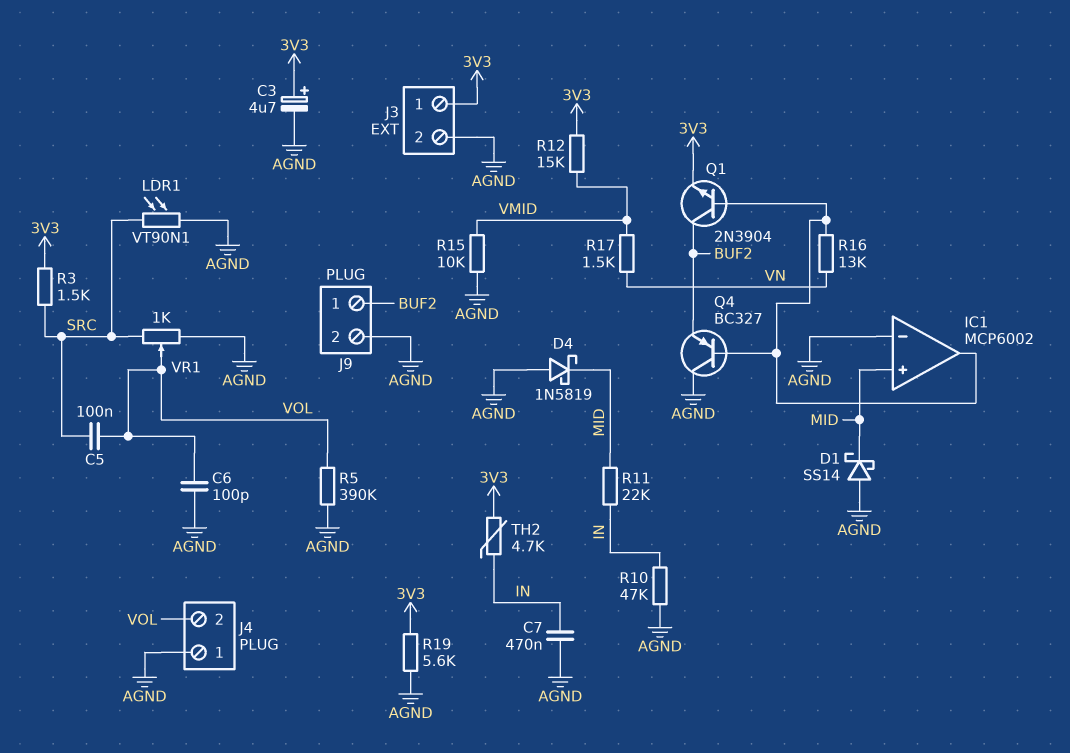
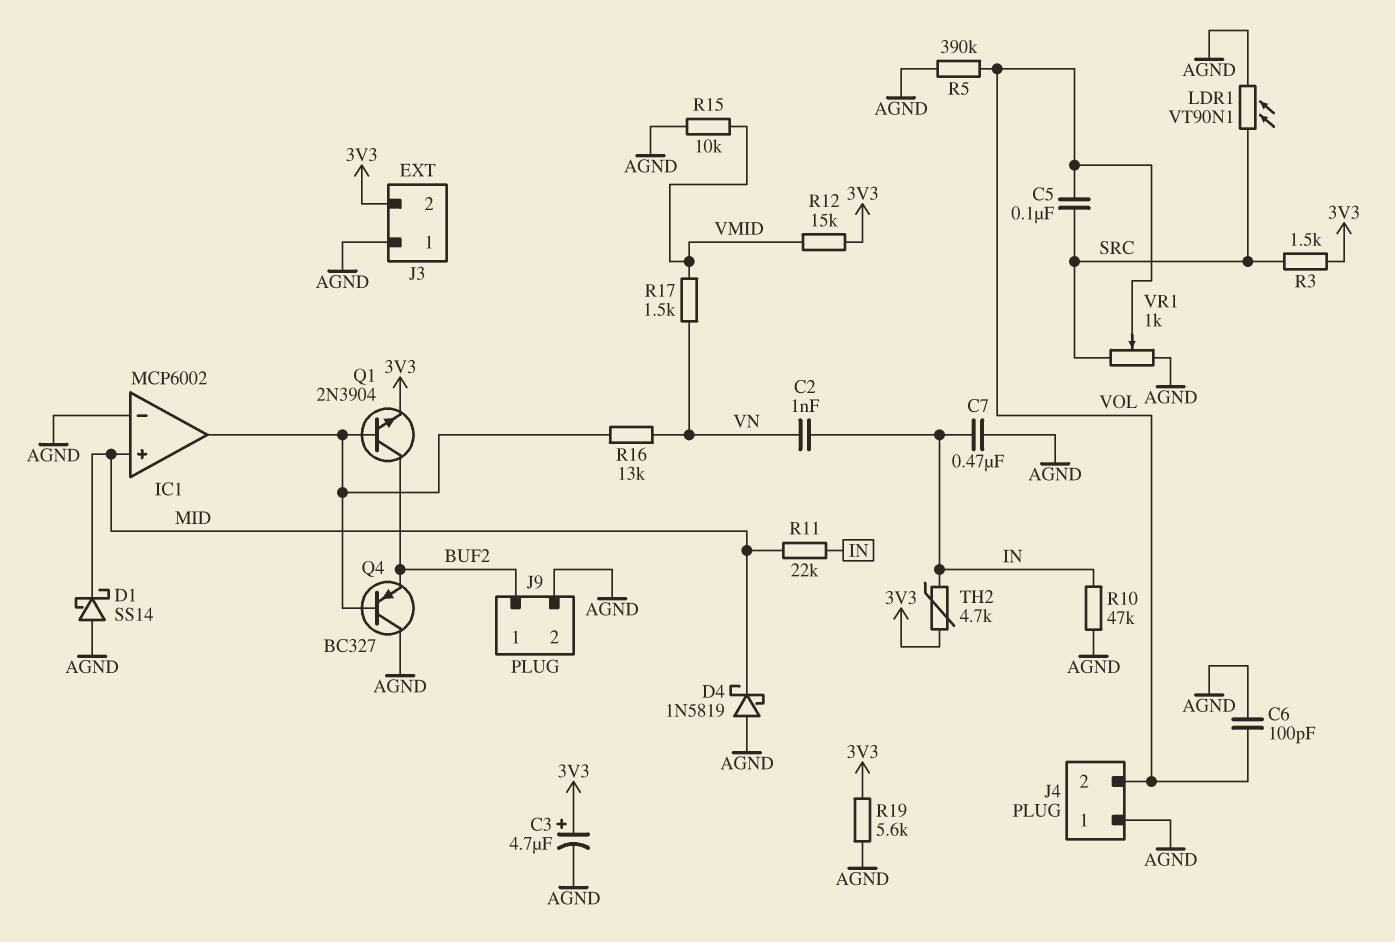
C2: none -> 1nF (IN, VN)
J3 pin 1: 3V3 -> AGND
J3 pin 2: AGND -> 3V3

